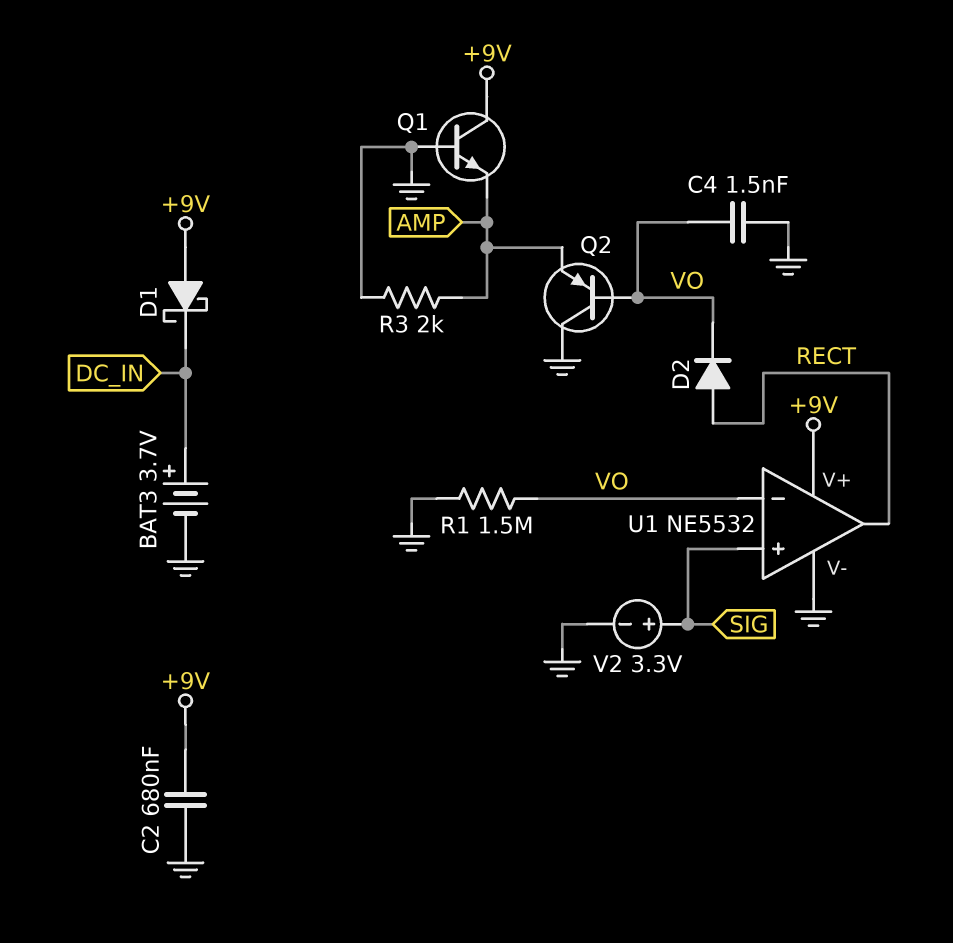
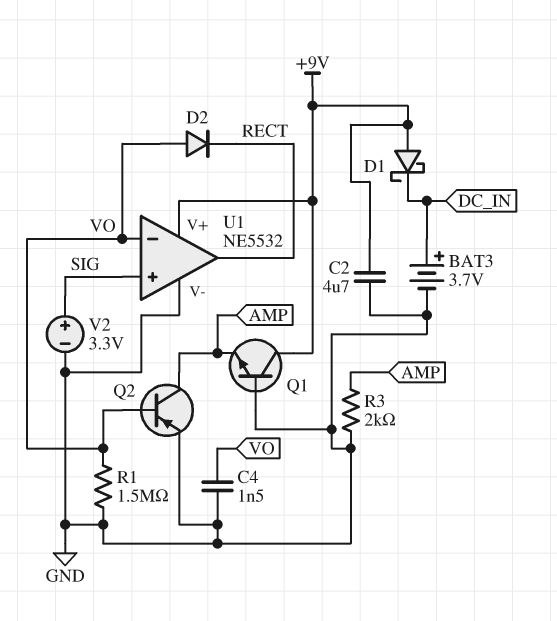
C2: 680nF (+9V, GND) -> 4.7uF (+9V, GND)
D2: diode (A RECT, K VO) -> diode (A VO, K RECT)
Q2: PNP (B VO, C GND, E AMP) -> PNP (B VO, C AMP, E GND)

